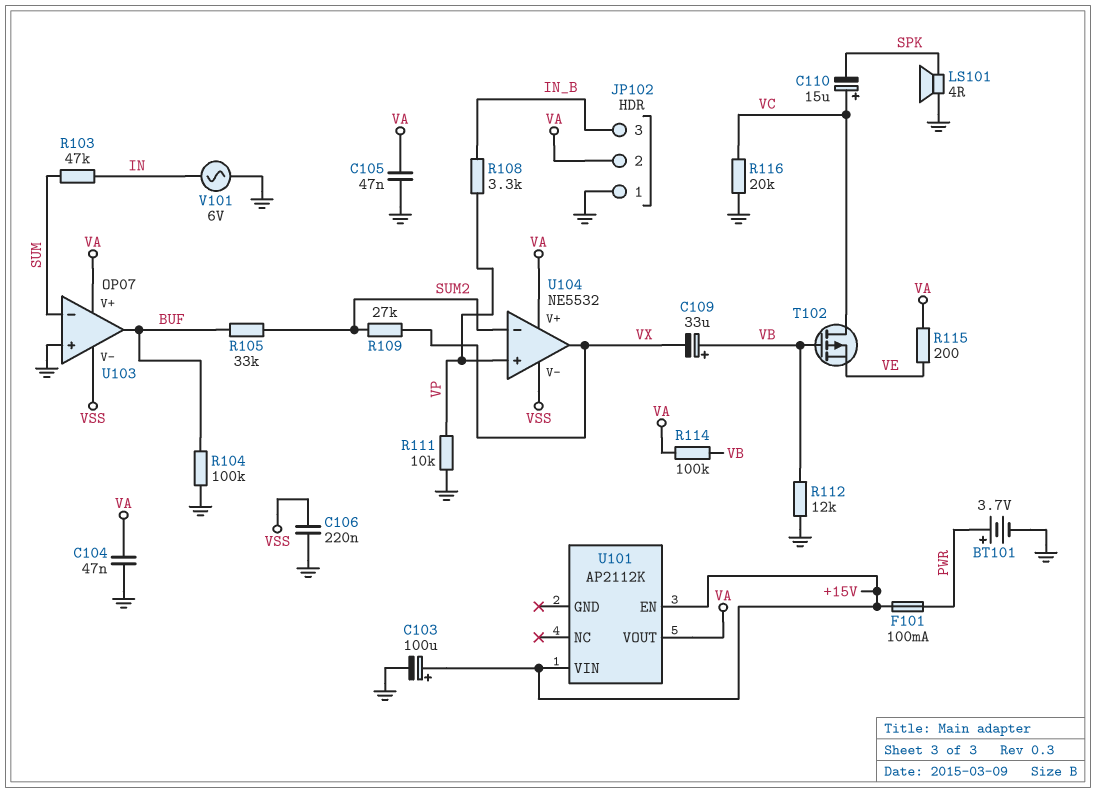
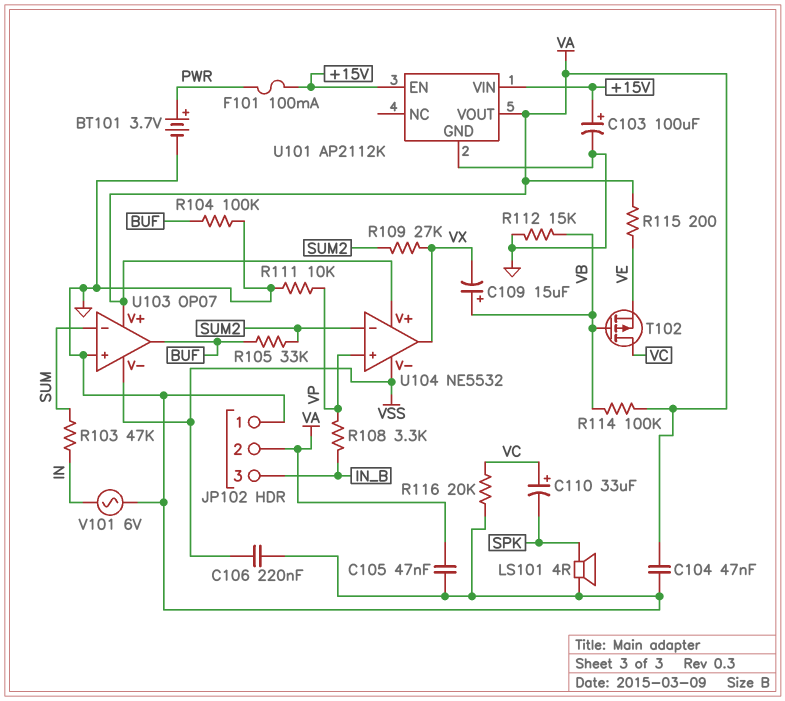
C109: 33uF (plus VB, minus VX) -> 15uF (plus VB, minus VX)
C110: 15uF (plus VC, minus SPK) -> 33uF (plus VC, minus SPK)
R112: 12k (GND, VB) -> 15k (GND, VB)
U101 pin GND: none -> GND

